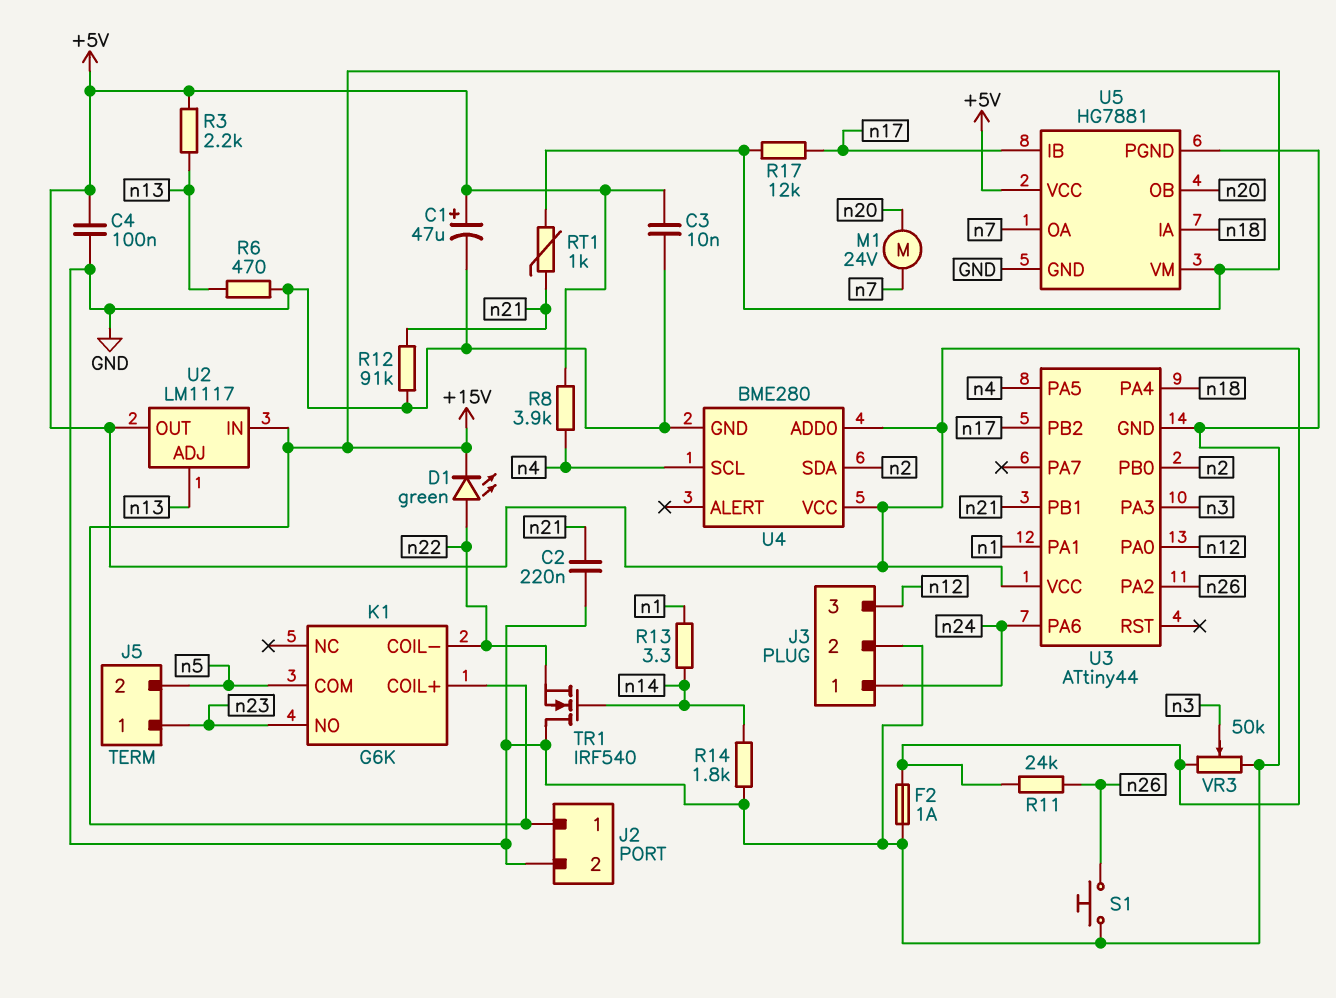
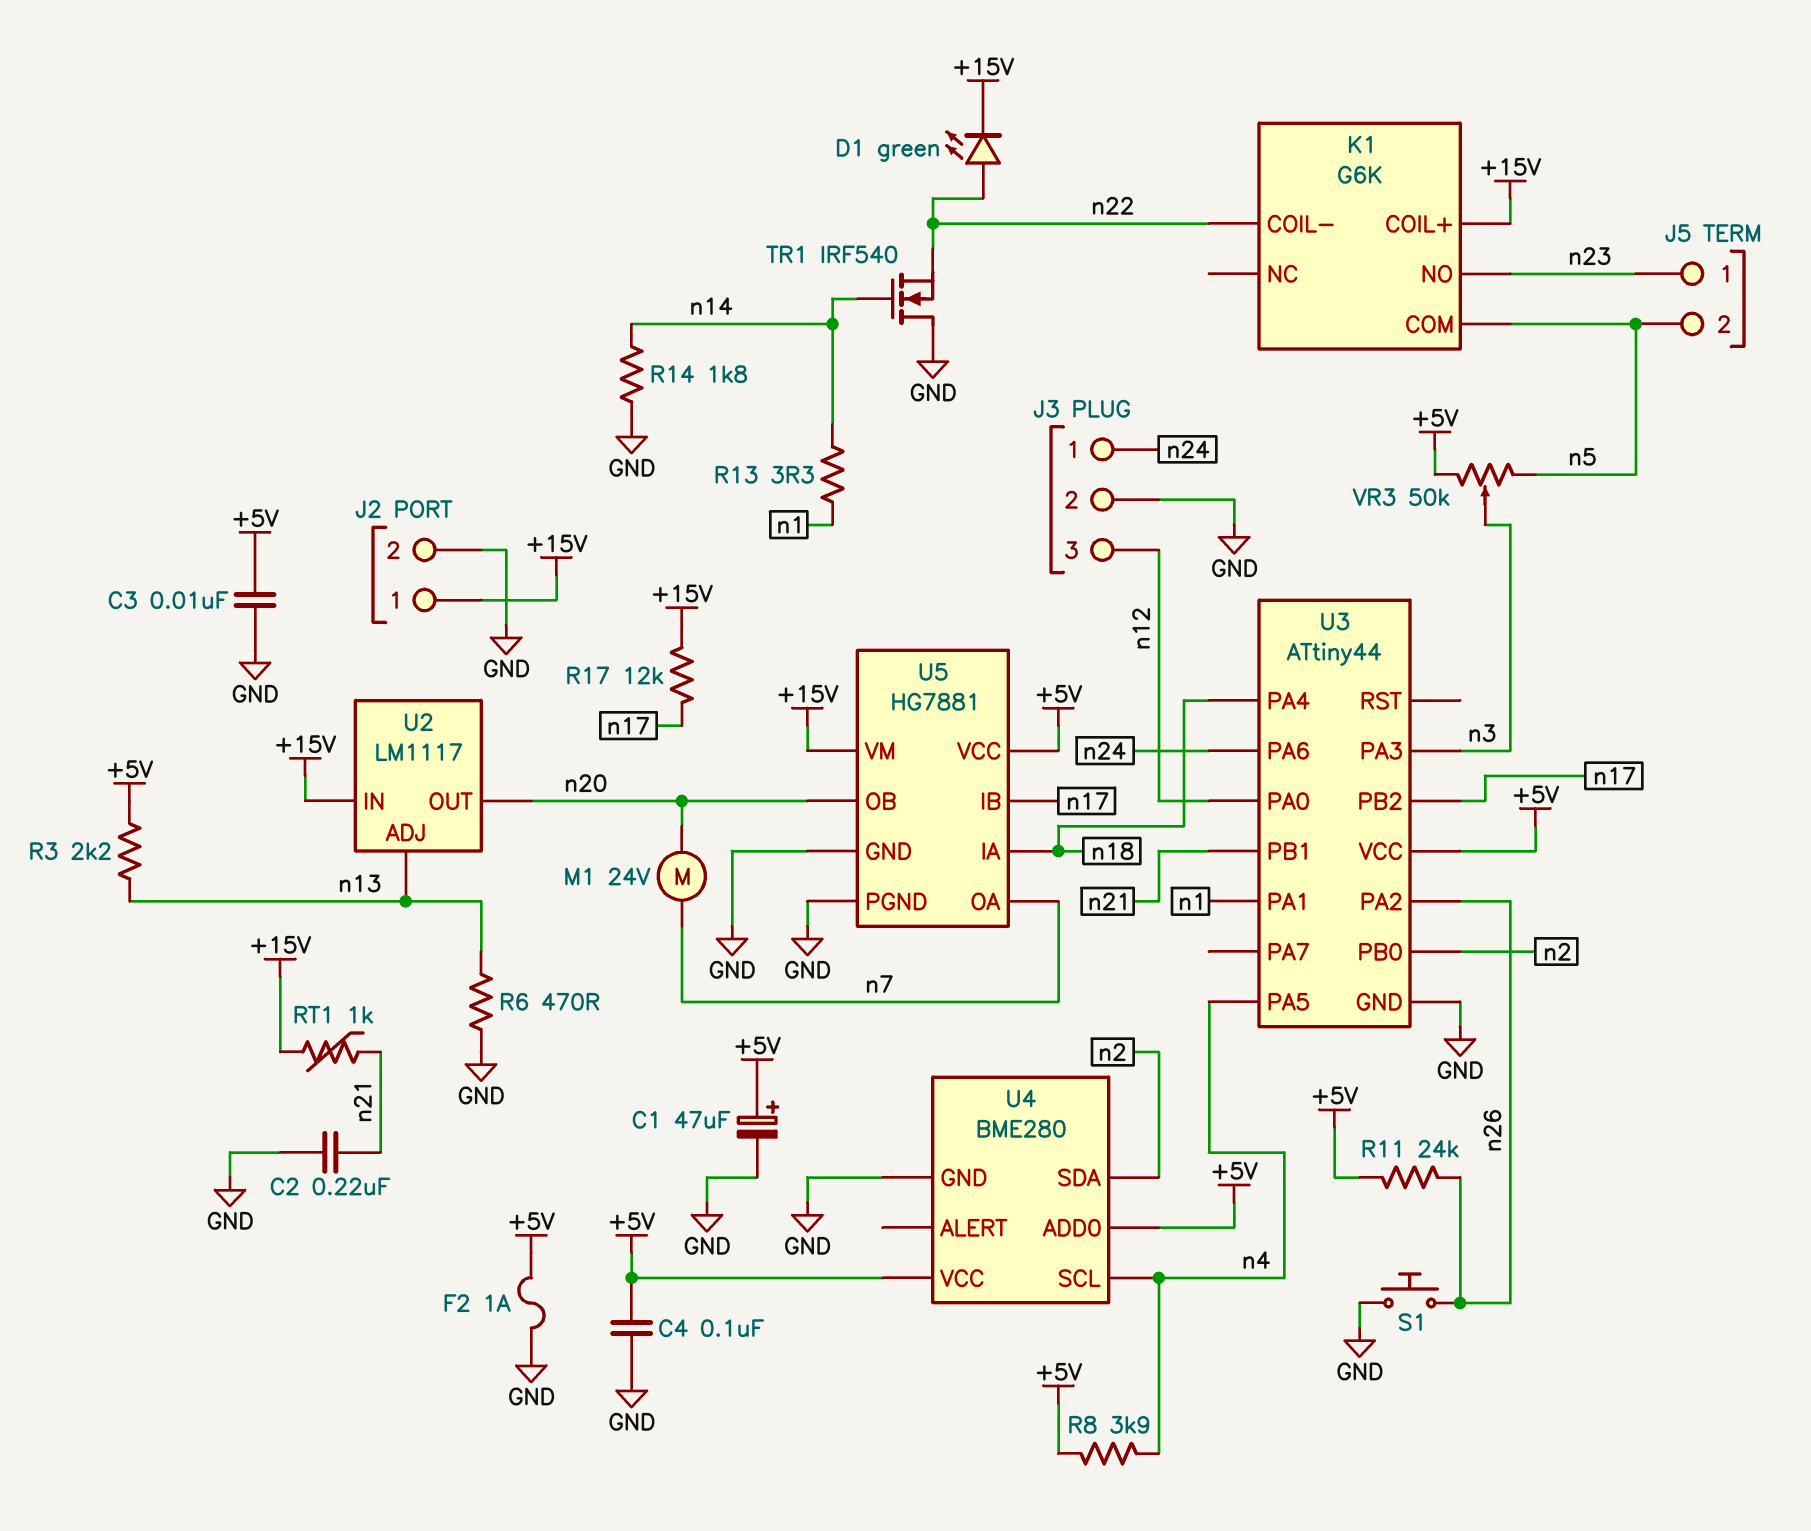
R12: 91k (GND, n21) -> none
U2 pin OUT: +5V -> n20
VR3: 50k (+5V, GND, wiper n3) -> 50k (+5V, n5, wiper n3)

